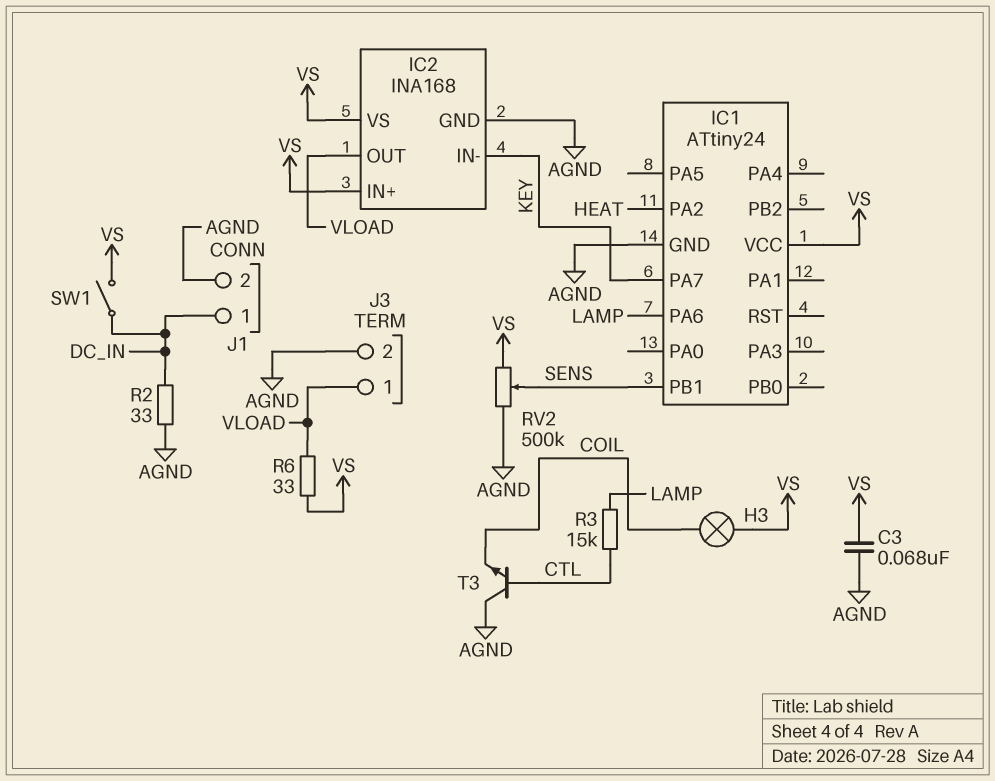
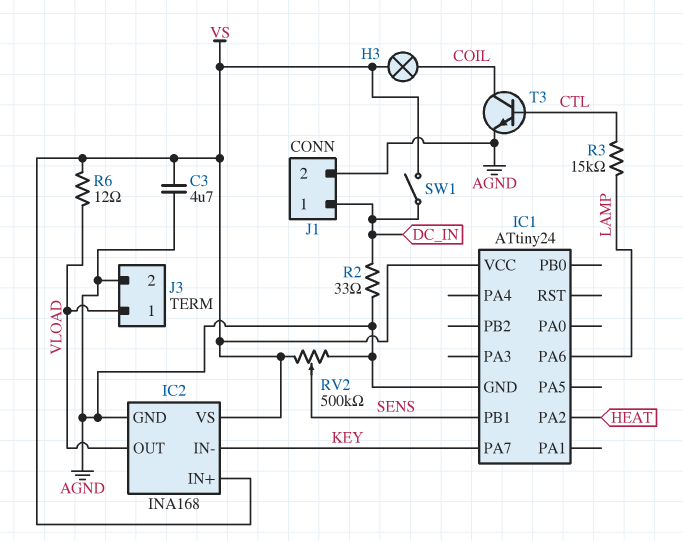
C3: 68nF (AGND, VS) -> 4.7uF (AGND, VS)
R6: 33 (VLOAD, VS) -> 12 (VLOAD, VS)
T3: NPN (B CTL, C AGND, E COIL) -> NPN (B CTL, C COIL, E AGND)

